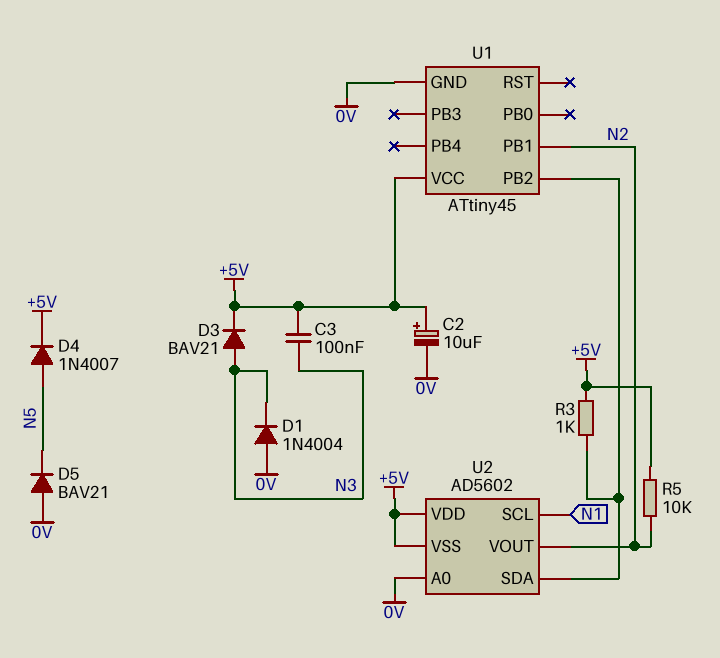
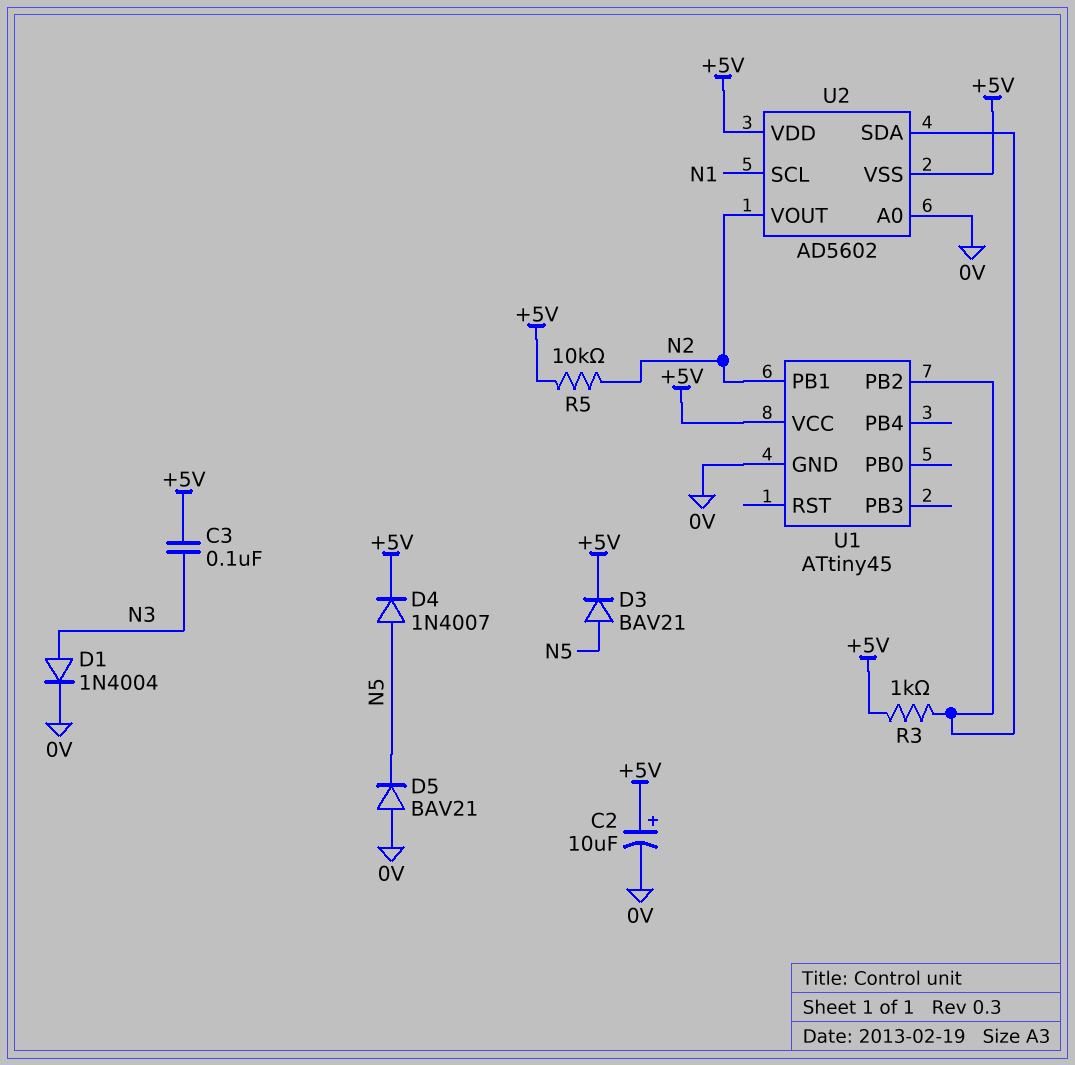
D1: diode 1N4004 (A 0V, K N3) -> diode 1N4004 (A N3, K 0V)
D3: diode BAV21 (A N3, K +5V) -> diode BAV21 (A N5, K +5V)

